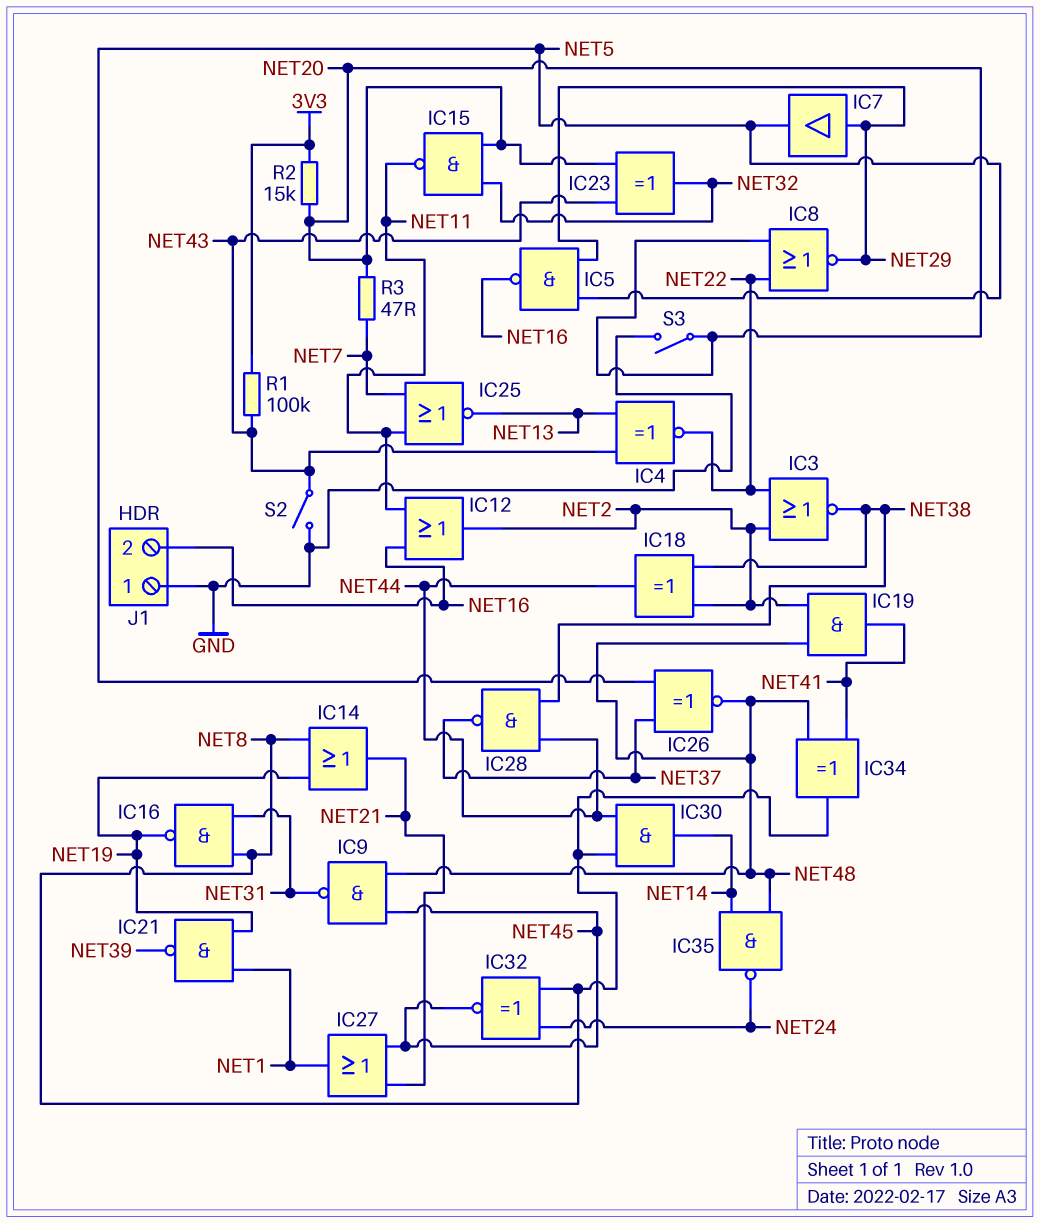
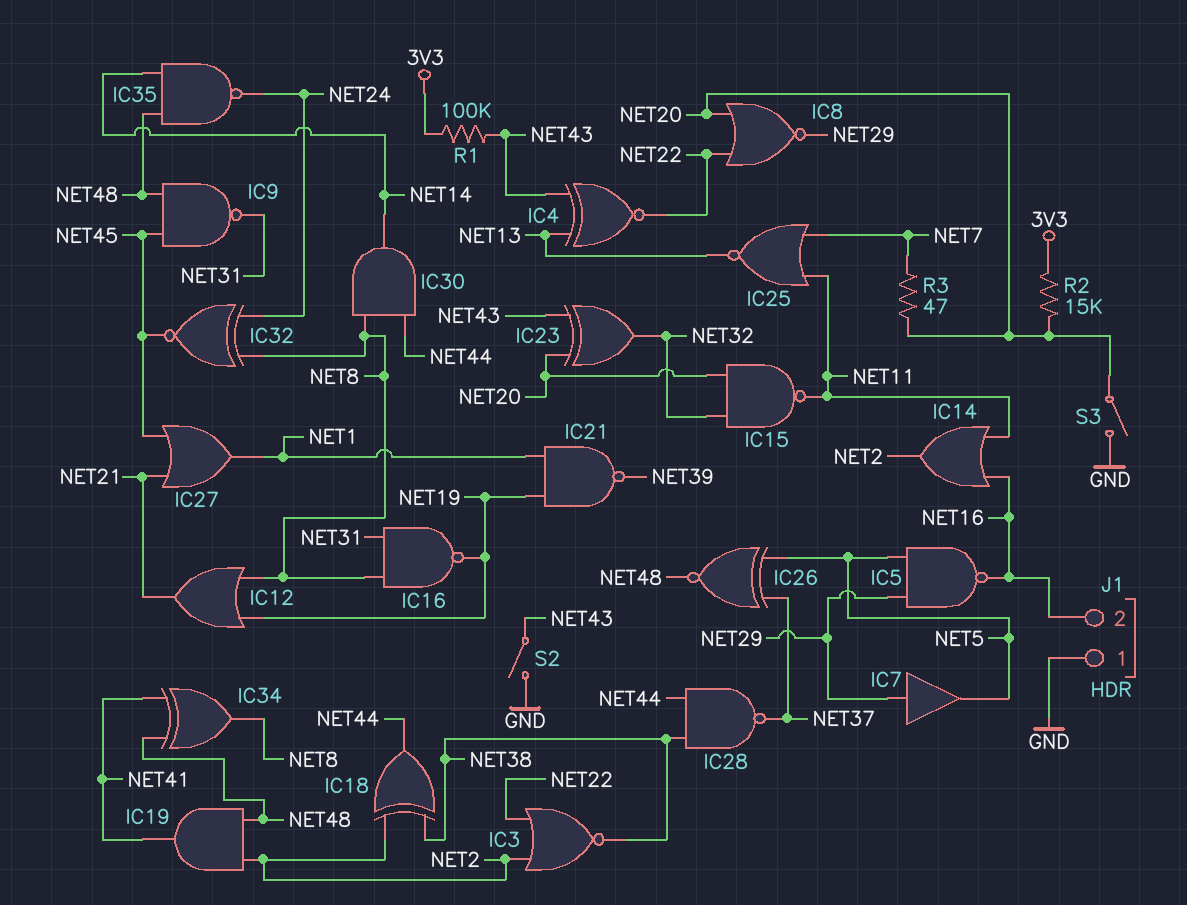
IC12: OR (in NET11, in NET16, out NET2) -> OR (in NET8, in NET19, out NET21)
IC14: OR (in NET8, in NET19, out NET21) -> OR (in NET11, in NET16, out NET2)

